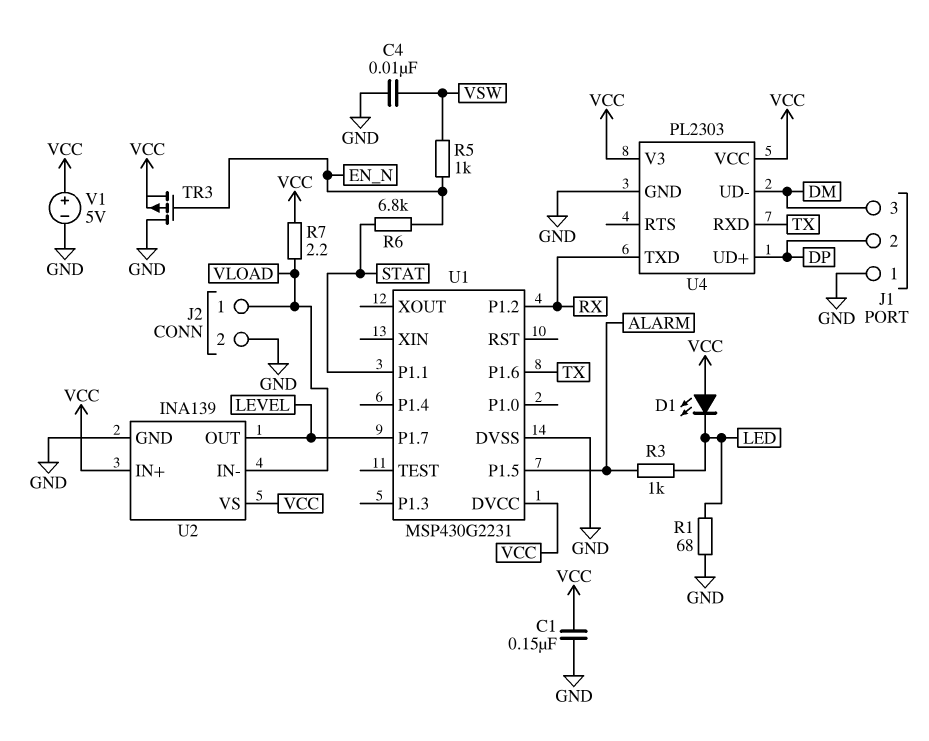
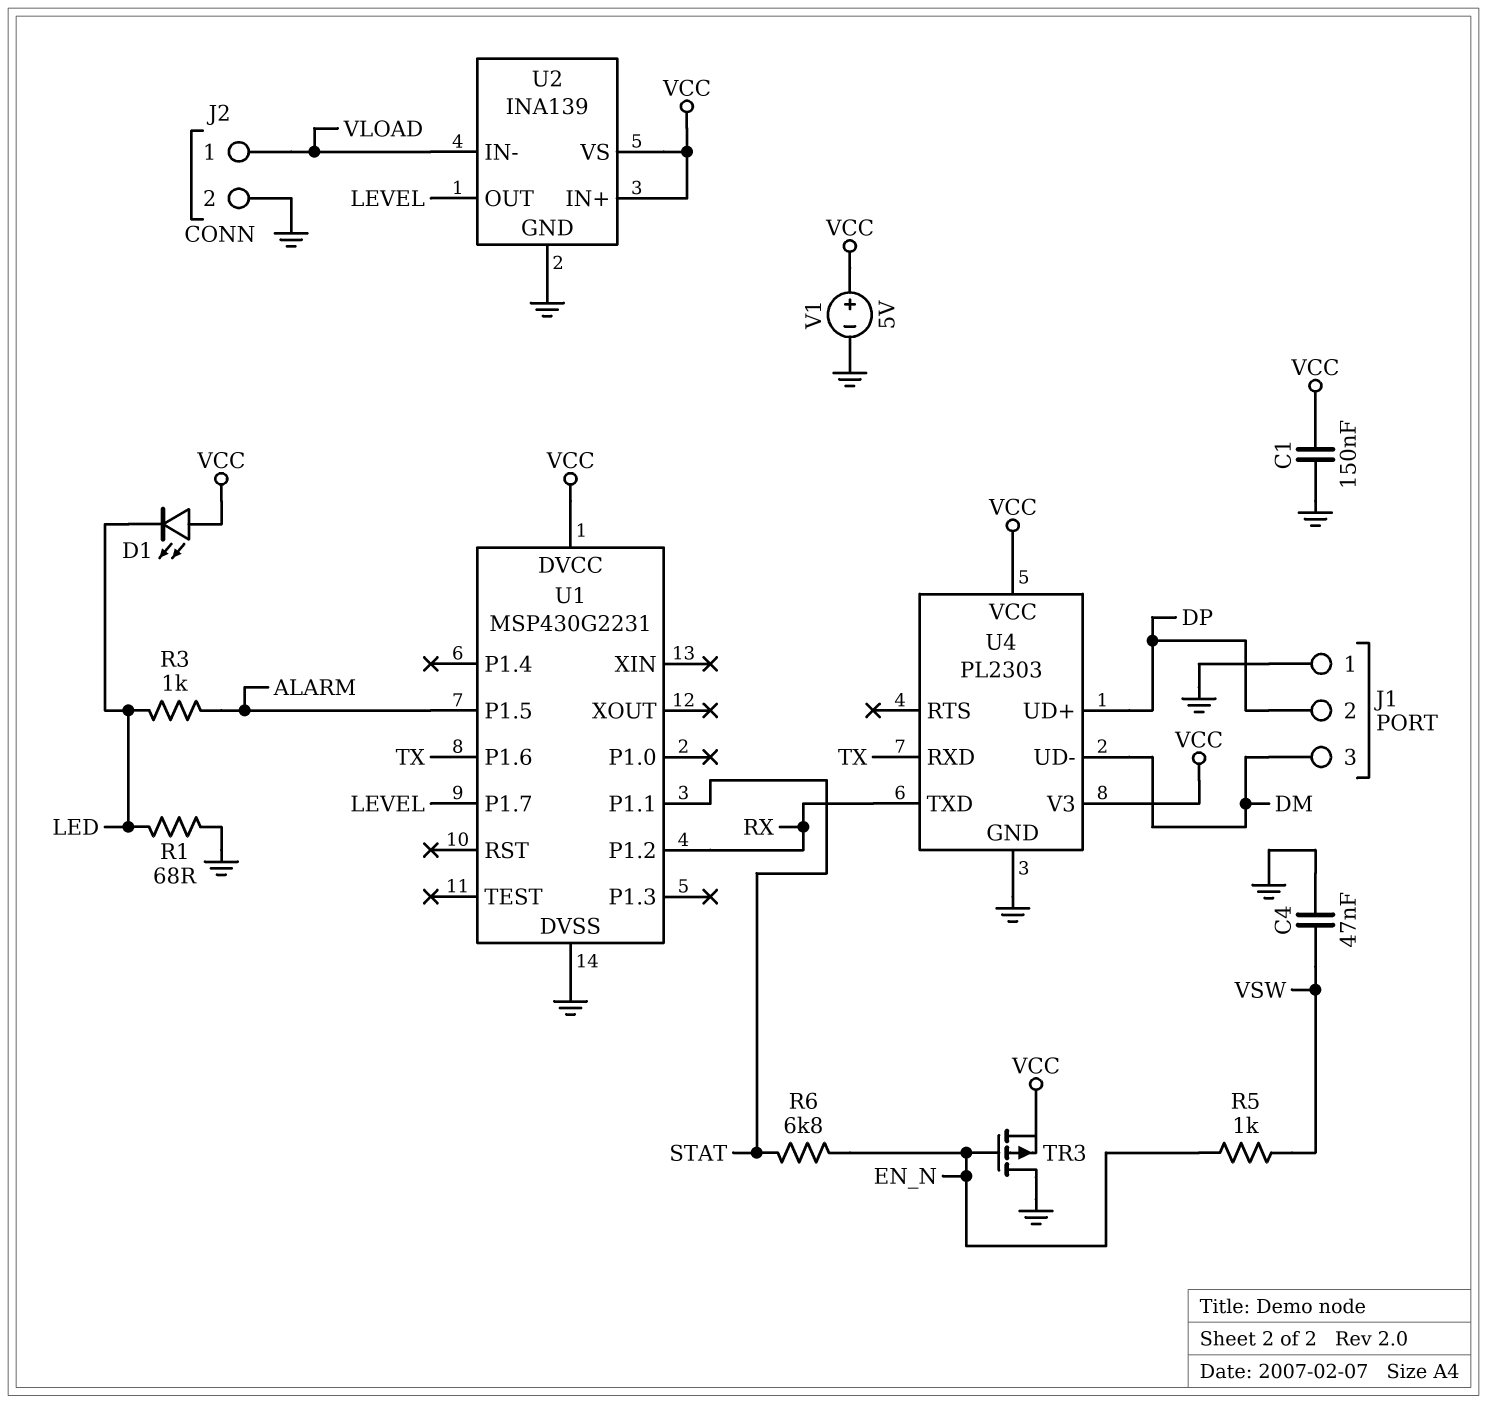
C4: 10nF (GND, VSW) -> 47nF (GND, VSW)
R7: 2.2 (VCC, VLOAD) -> none

